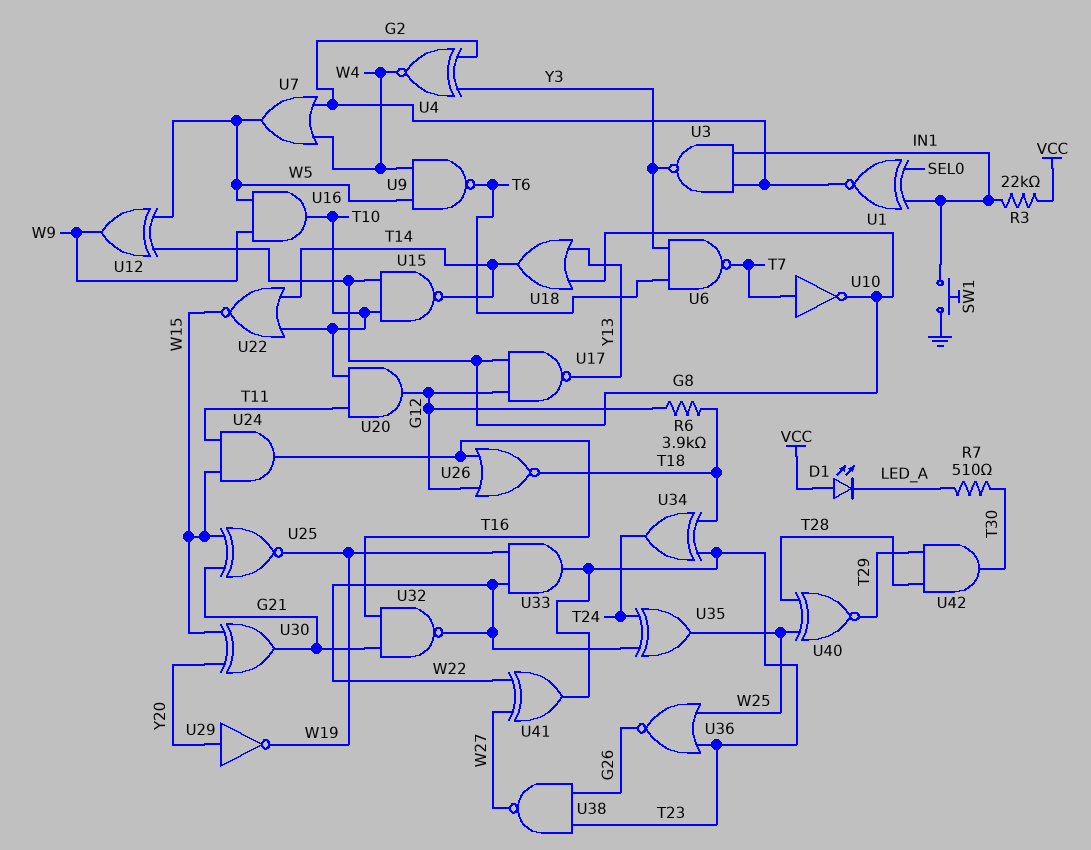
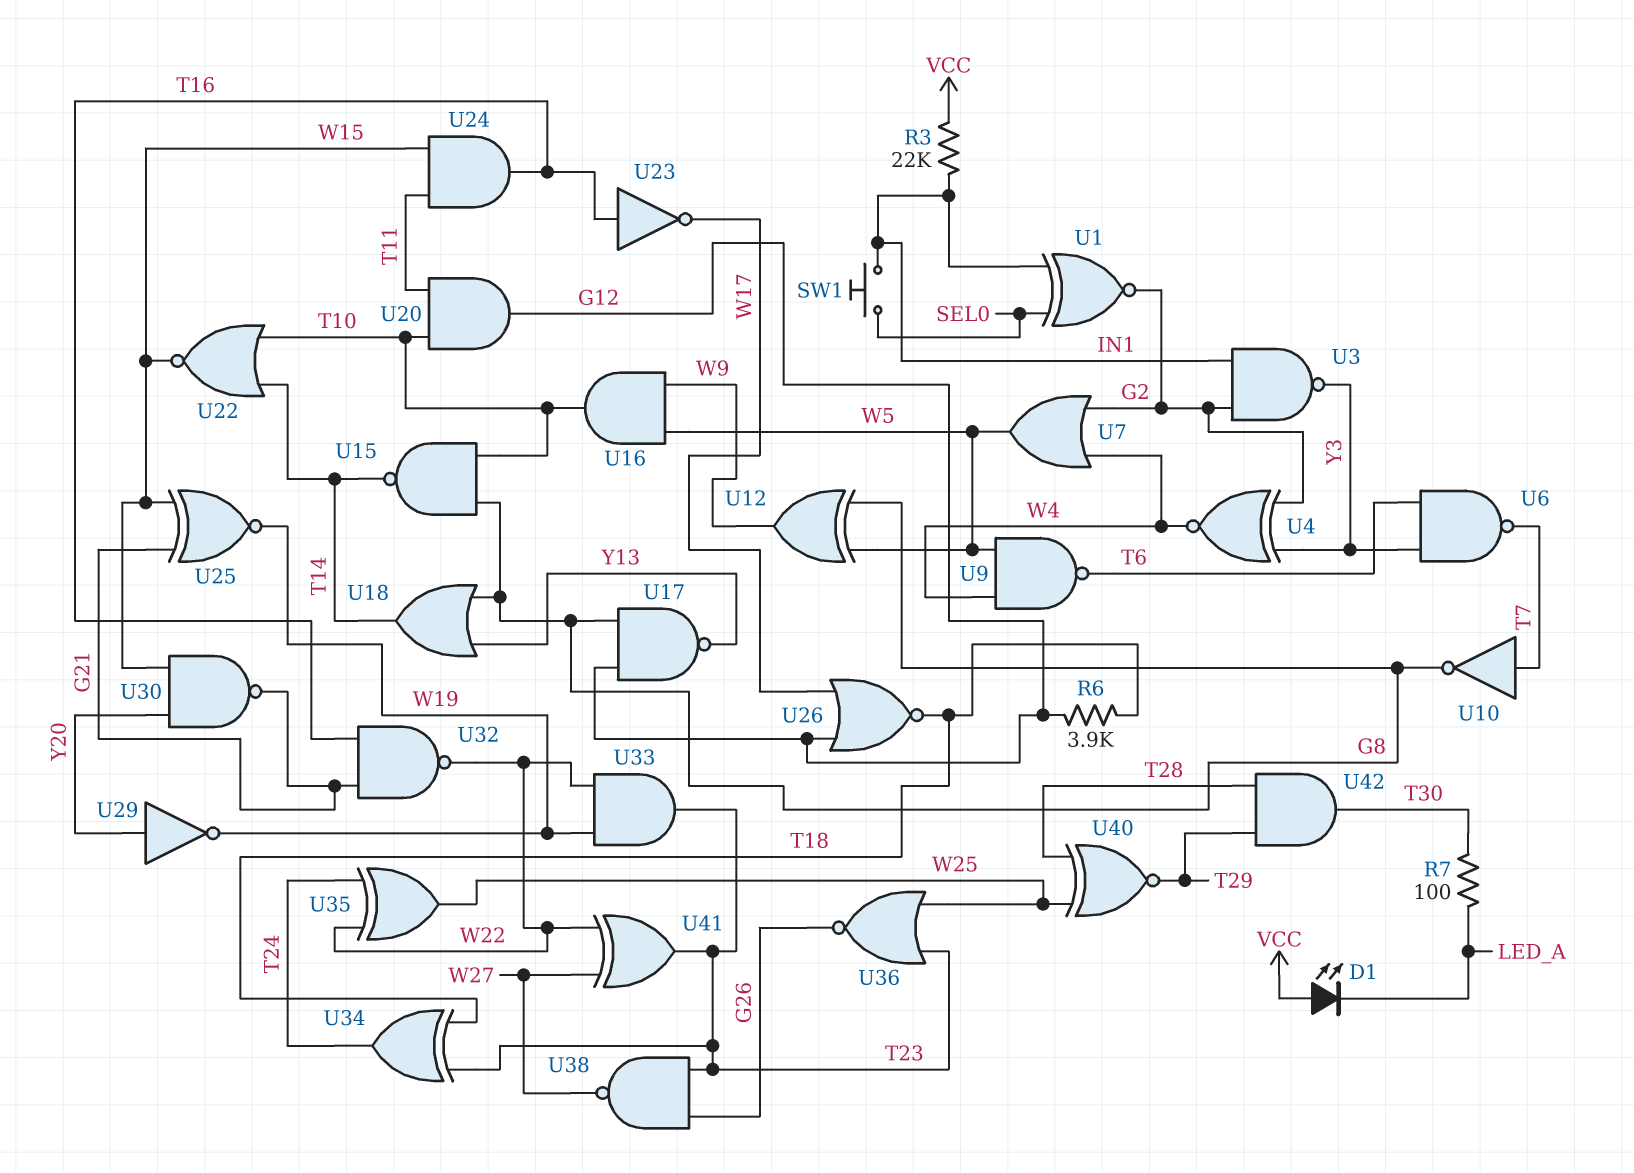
R7: 510 (LED_A, T30) -> 100 (LED_A, T30)
SW1: button (GND, IN1) -> button (IN1, SEL0)
U23: none -> NOT (in T16, out W17)
U26: NOR (in G12, in T16, out T18) -> NOR (in G12, in W17, out T18)
U30: XOR (in W15, in Y20, out G21) -> NAND (in W15, in Y20, out G21)

